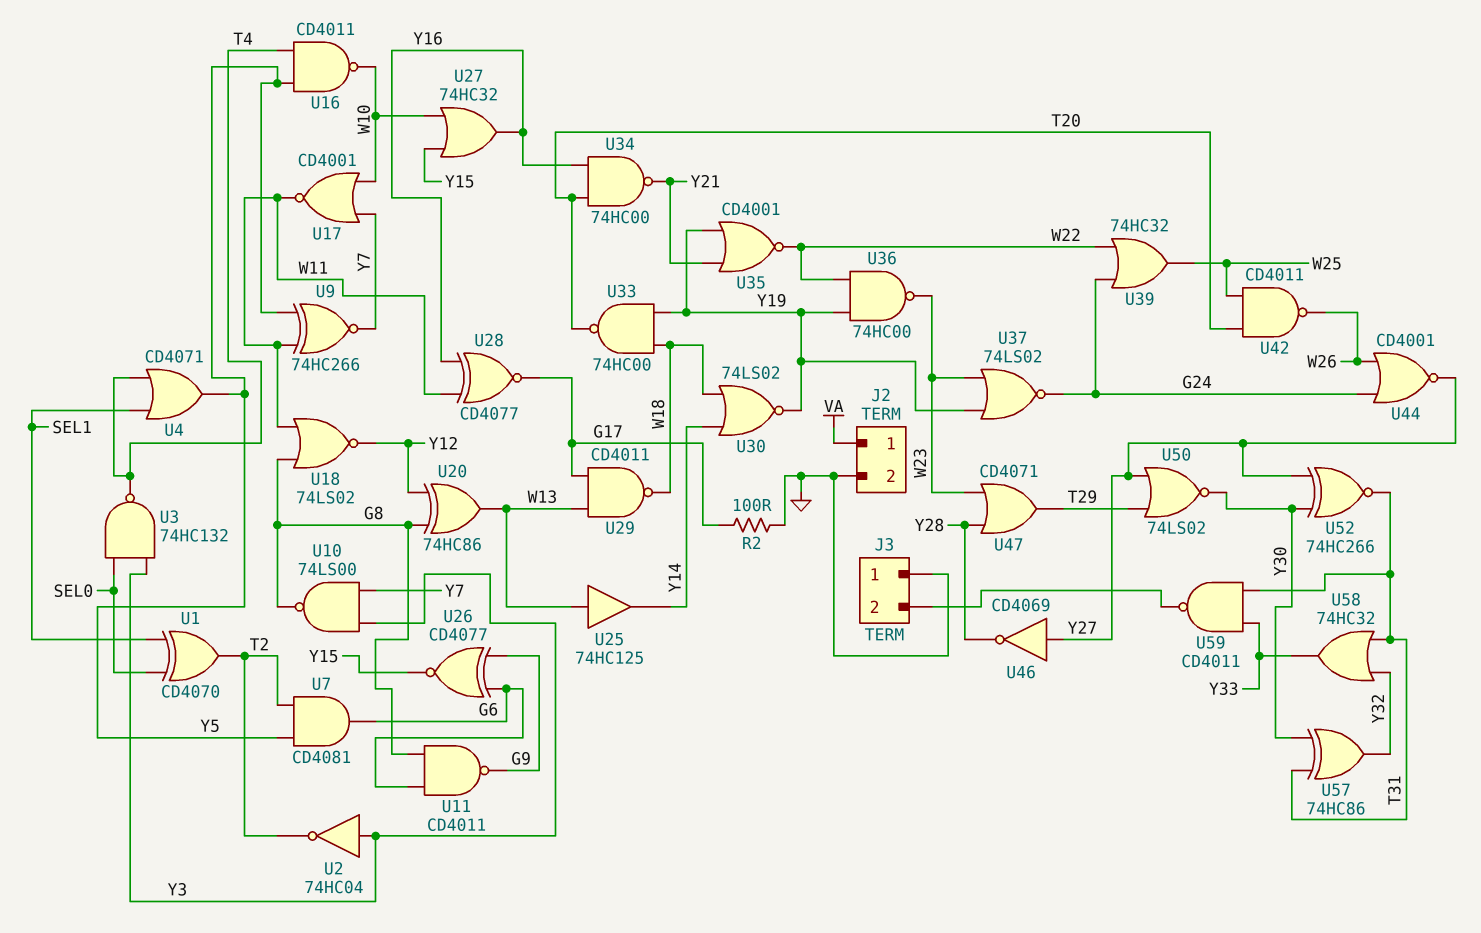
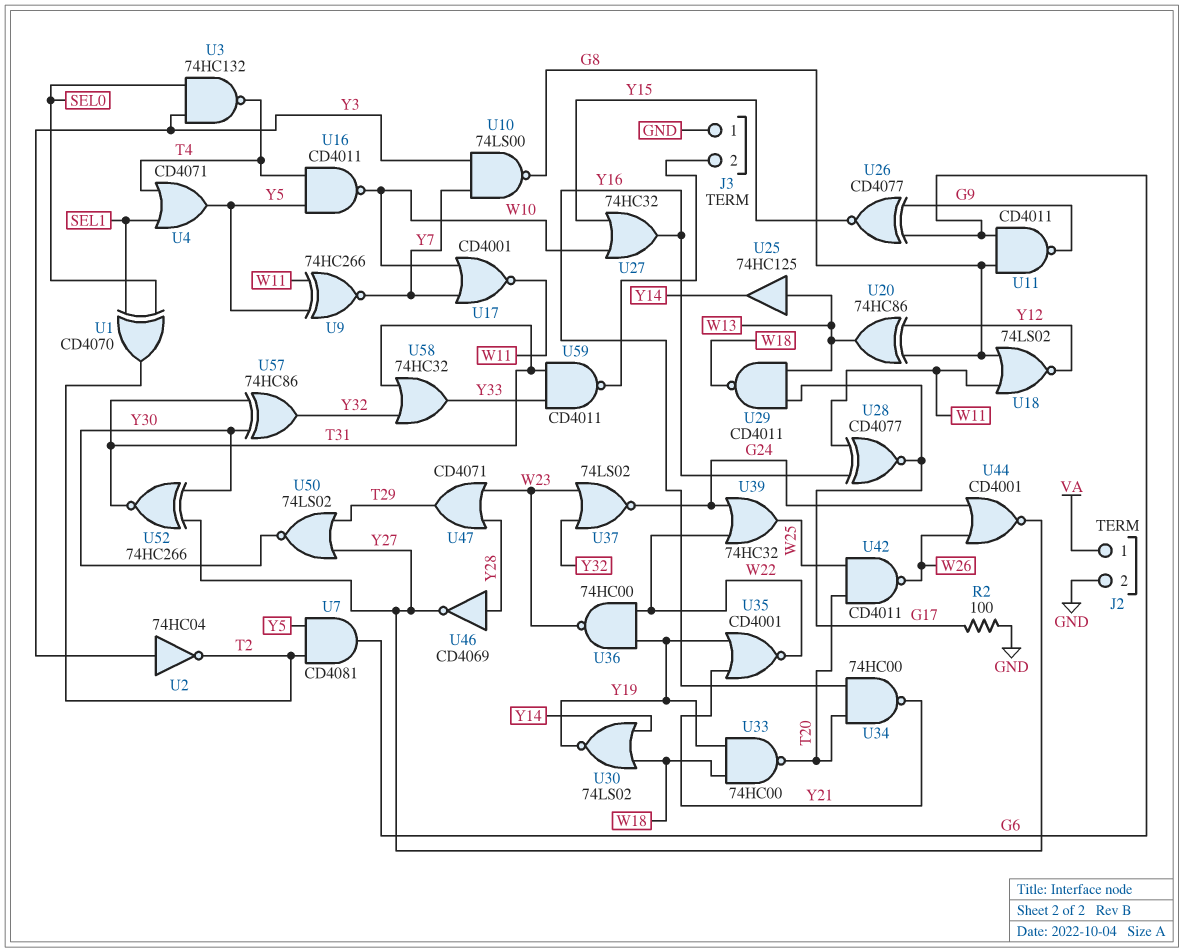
U37: NOR 74LS02 (in W23, in Y19, out G24) -> NOR 74LS02 (in W23, in Y32, out G24)
U46: NOT CD4069 (in Y27, out Y28) -> NOT CD4069 (in Y28, out Y27)

